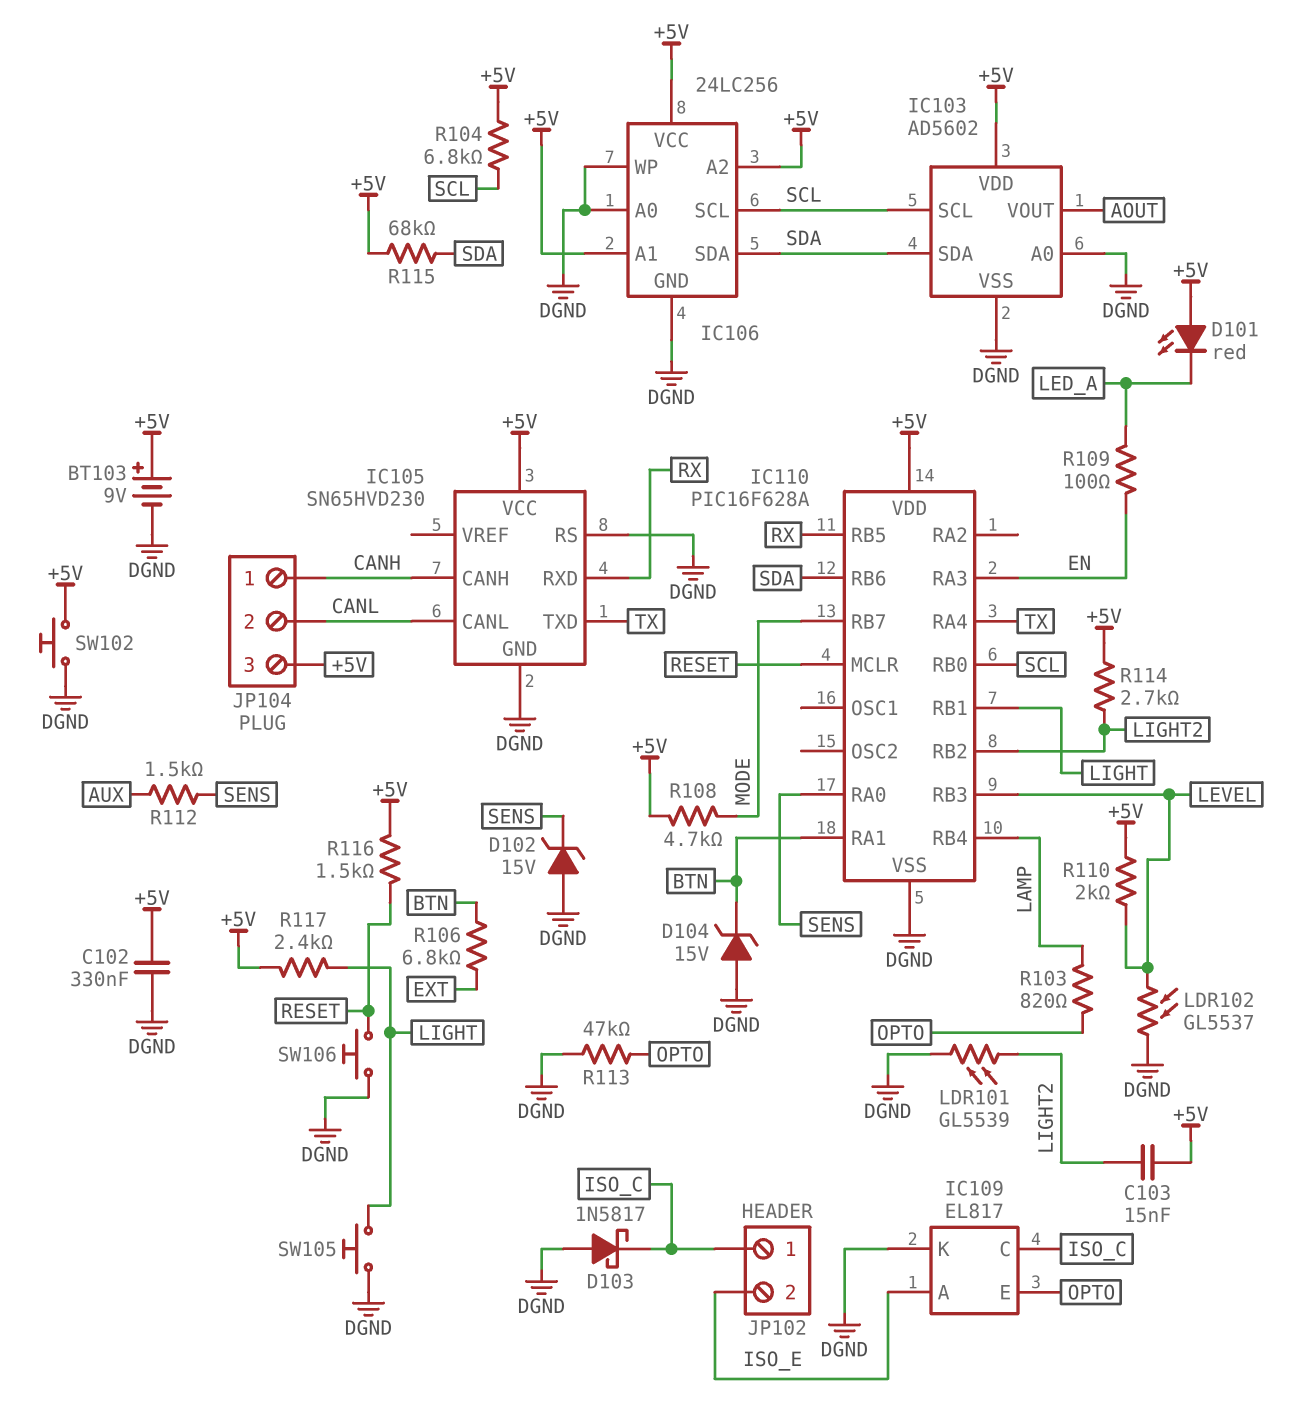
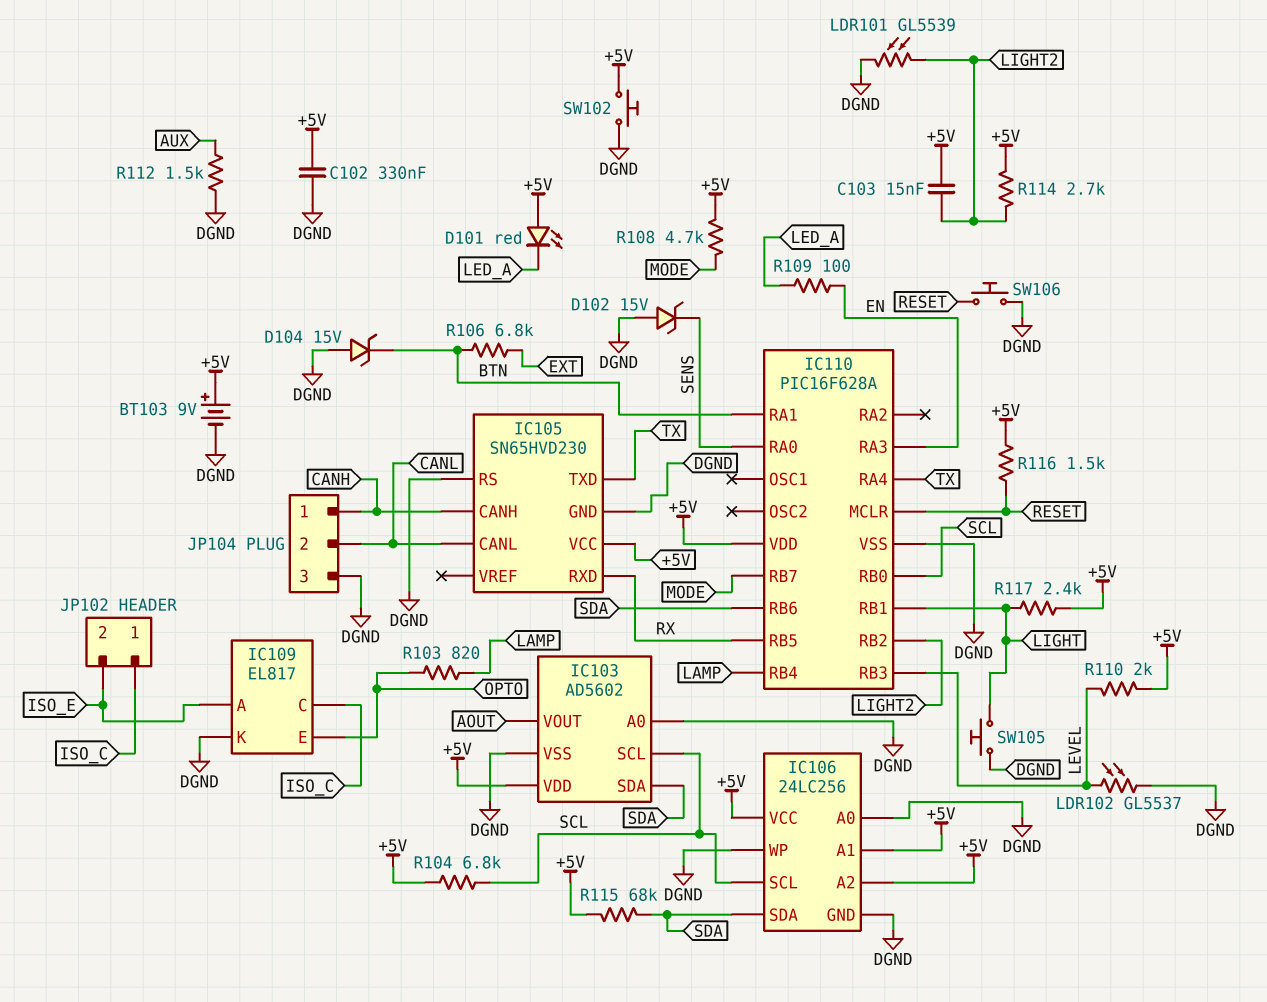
D103: schottky 1N5817 (A DGND, K ISO_C) -> none
JP104 pin 3: +5V -> DGND
R112: 1.5k (AUX, SENS) -> 1.5k (AUX, DGND)
R113: 47k (DGND, OPTO) -> none

